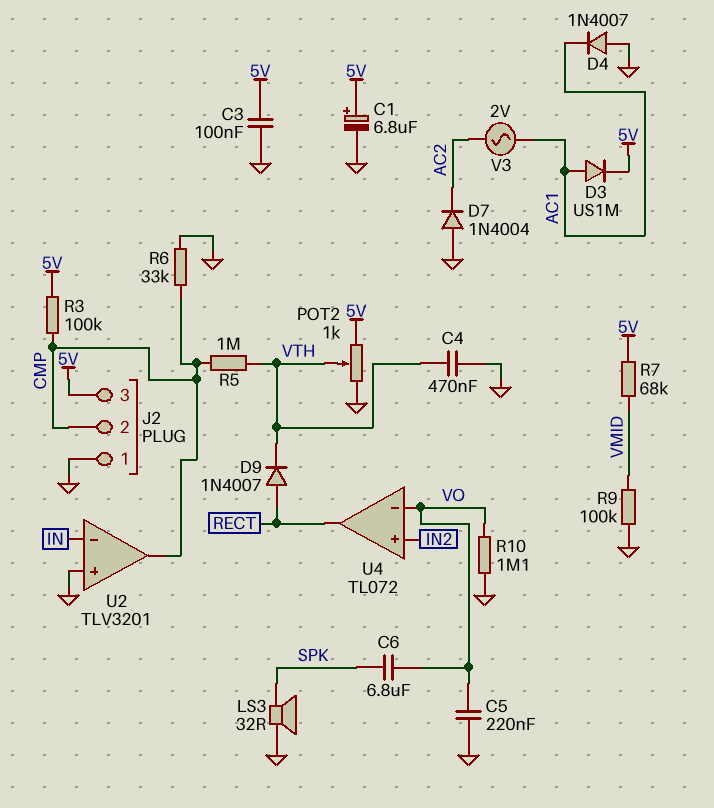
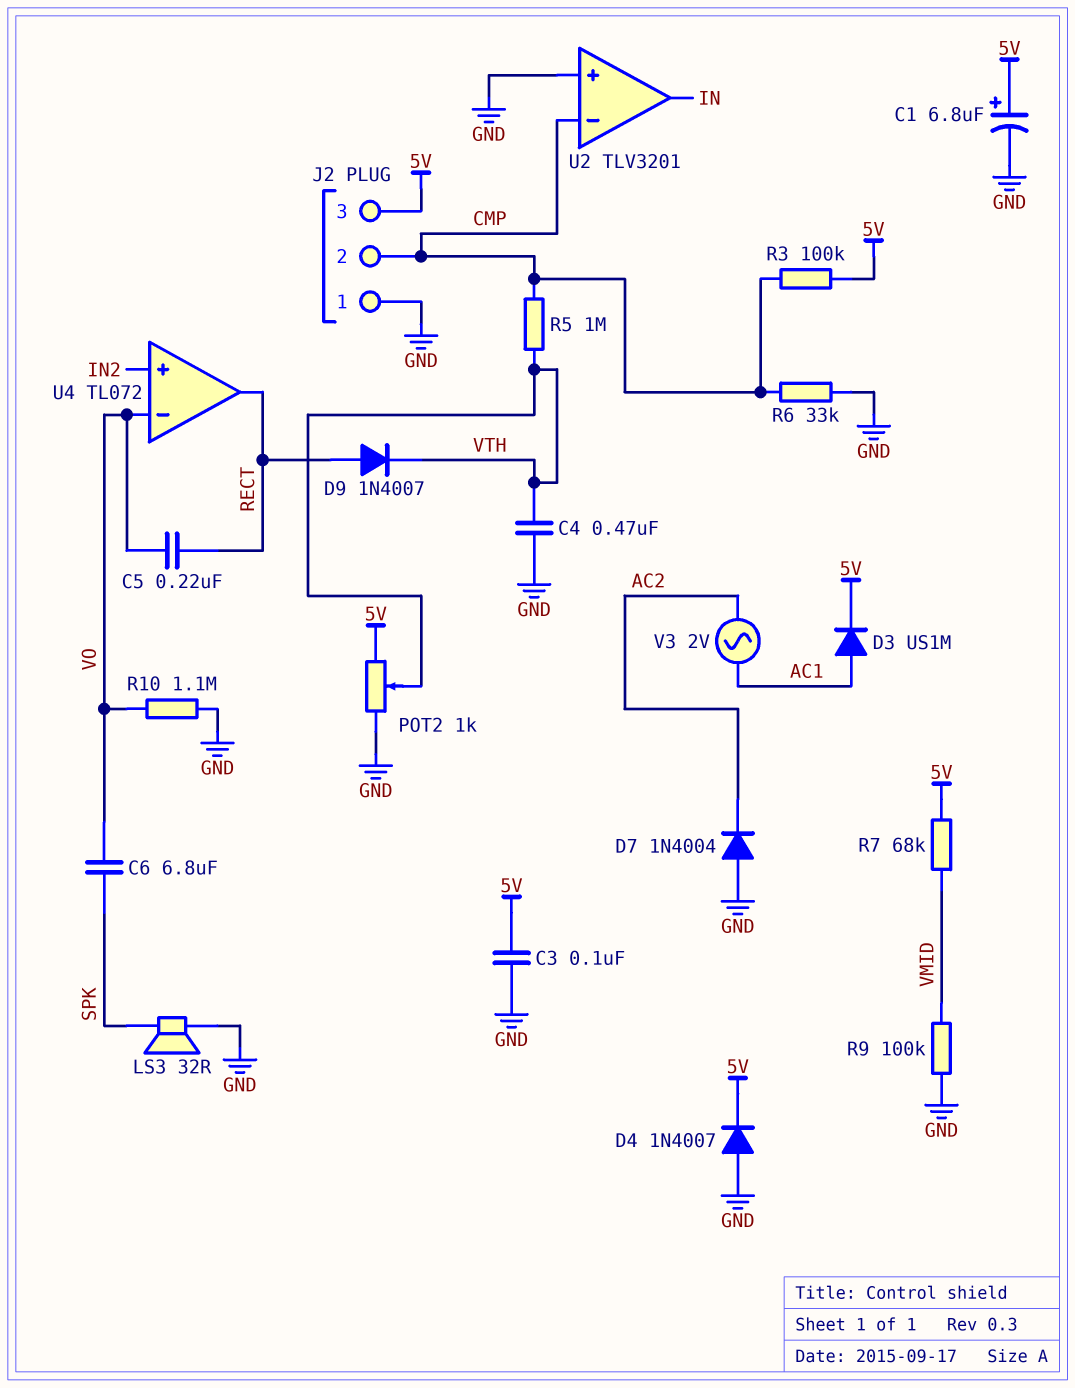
C5: 220nF (GND, VO) -> 220nF (RECT, VO)
D4: diode 1N4007 (A GND, K AC1) -> diode 1N4007 (A GND, K 5V)
U2 pin in-: IN -> CMP
U2 pin out: CMP -> IN

